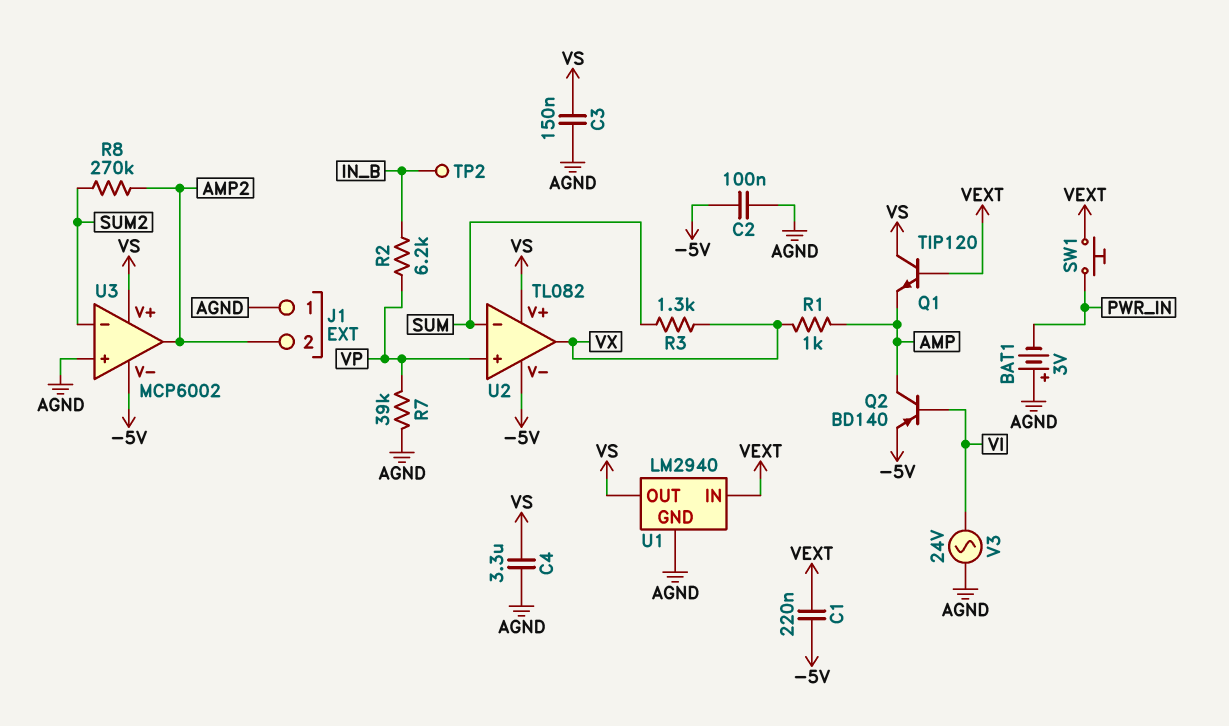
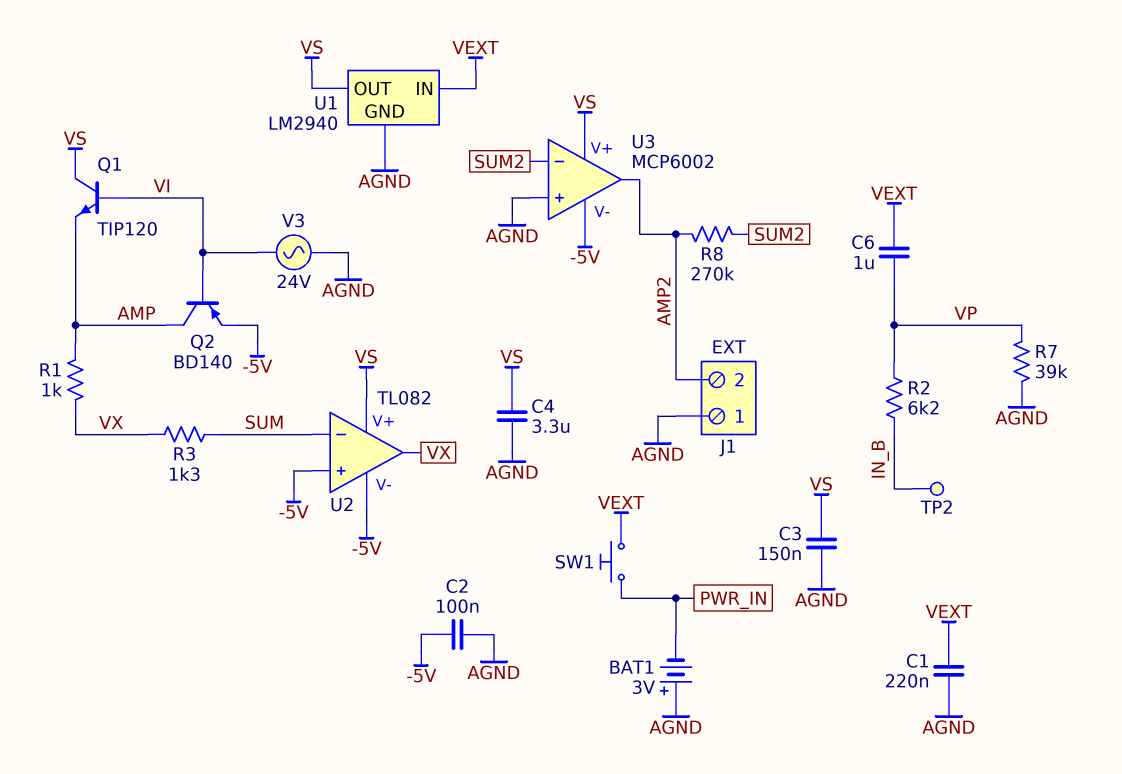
C1: 220nF (-5V, VEXT) -> 220nF (AGND, VEXT)
C6: none -> 1uF (VEXT, VP)
Q1: NPN TIP120 (B VEXT, C VS, E AMP) -> NPN TIP120 (B VI, C VS, E AMP)
U2 pin in+: VP -> -5V

